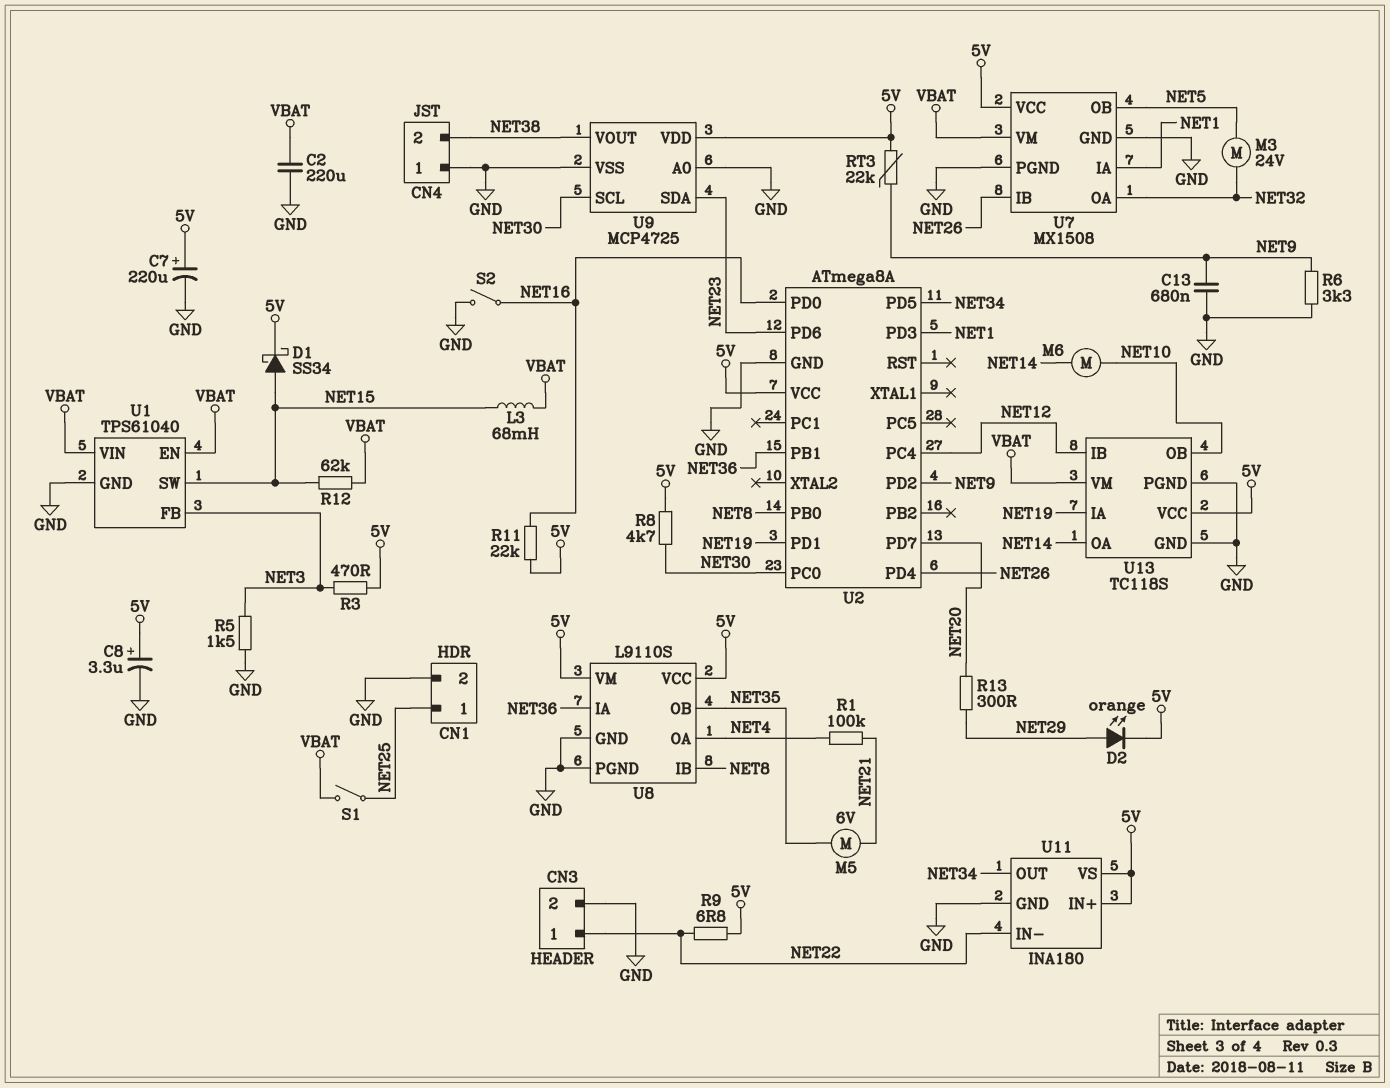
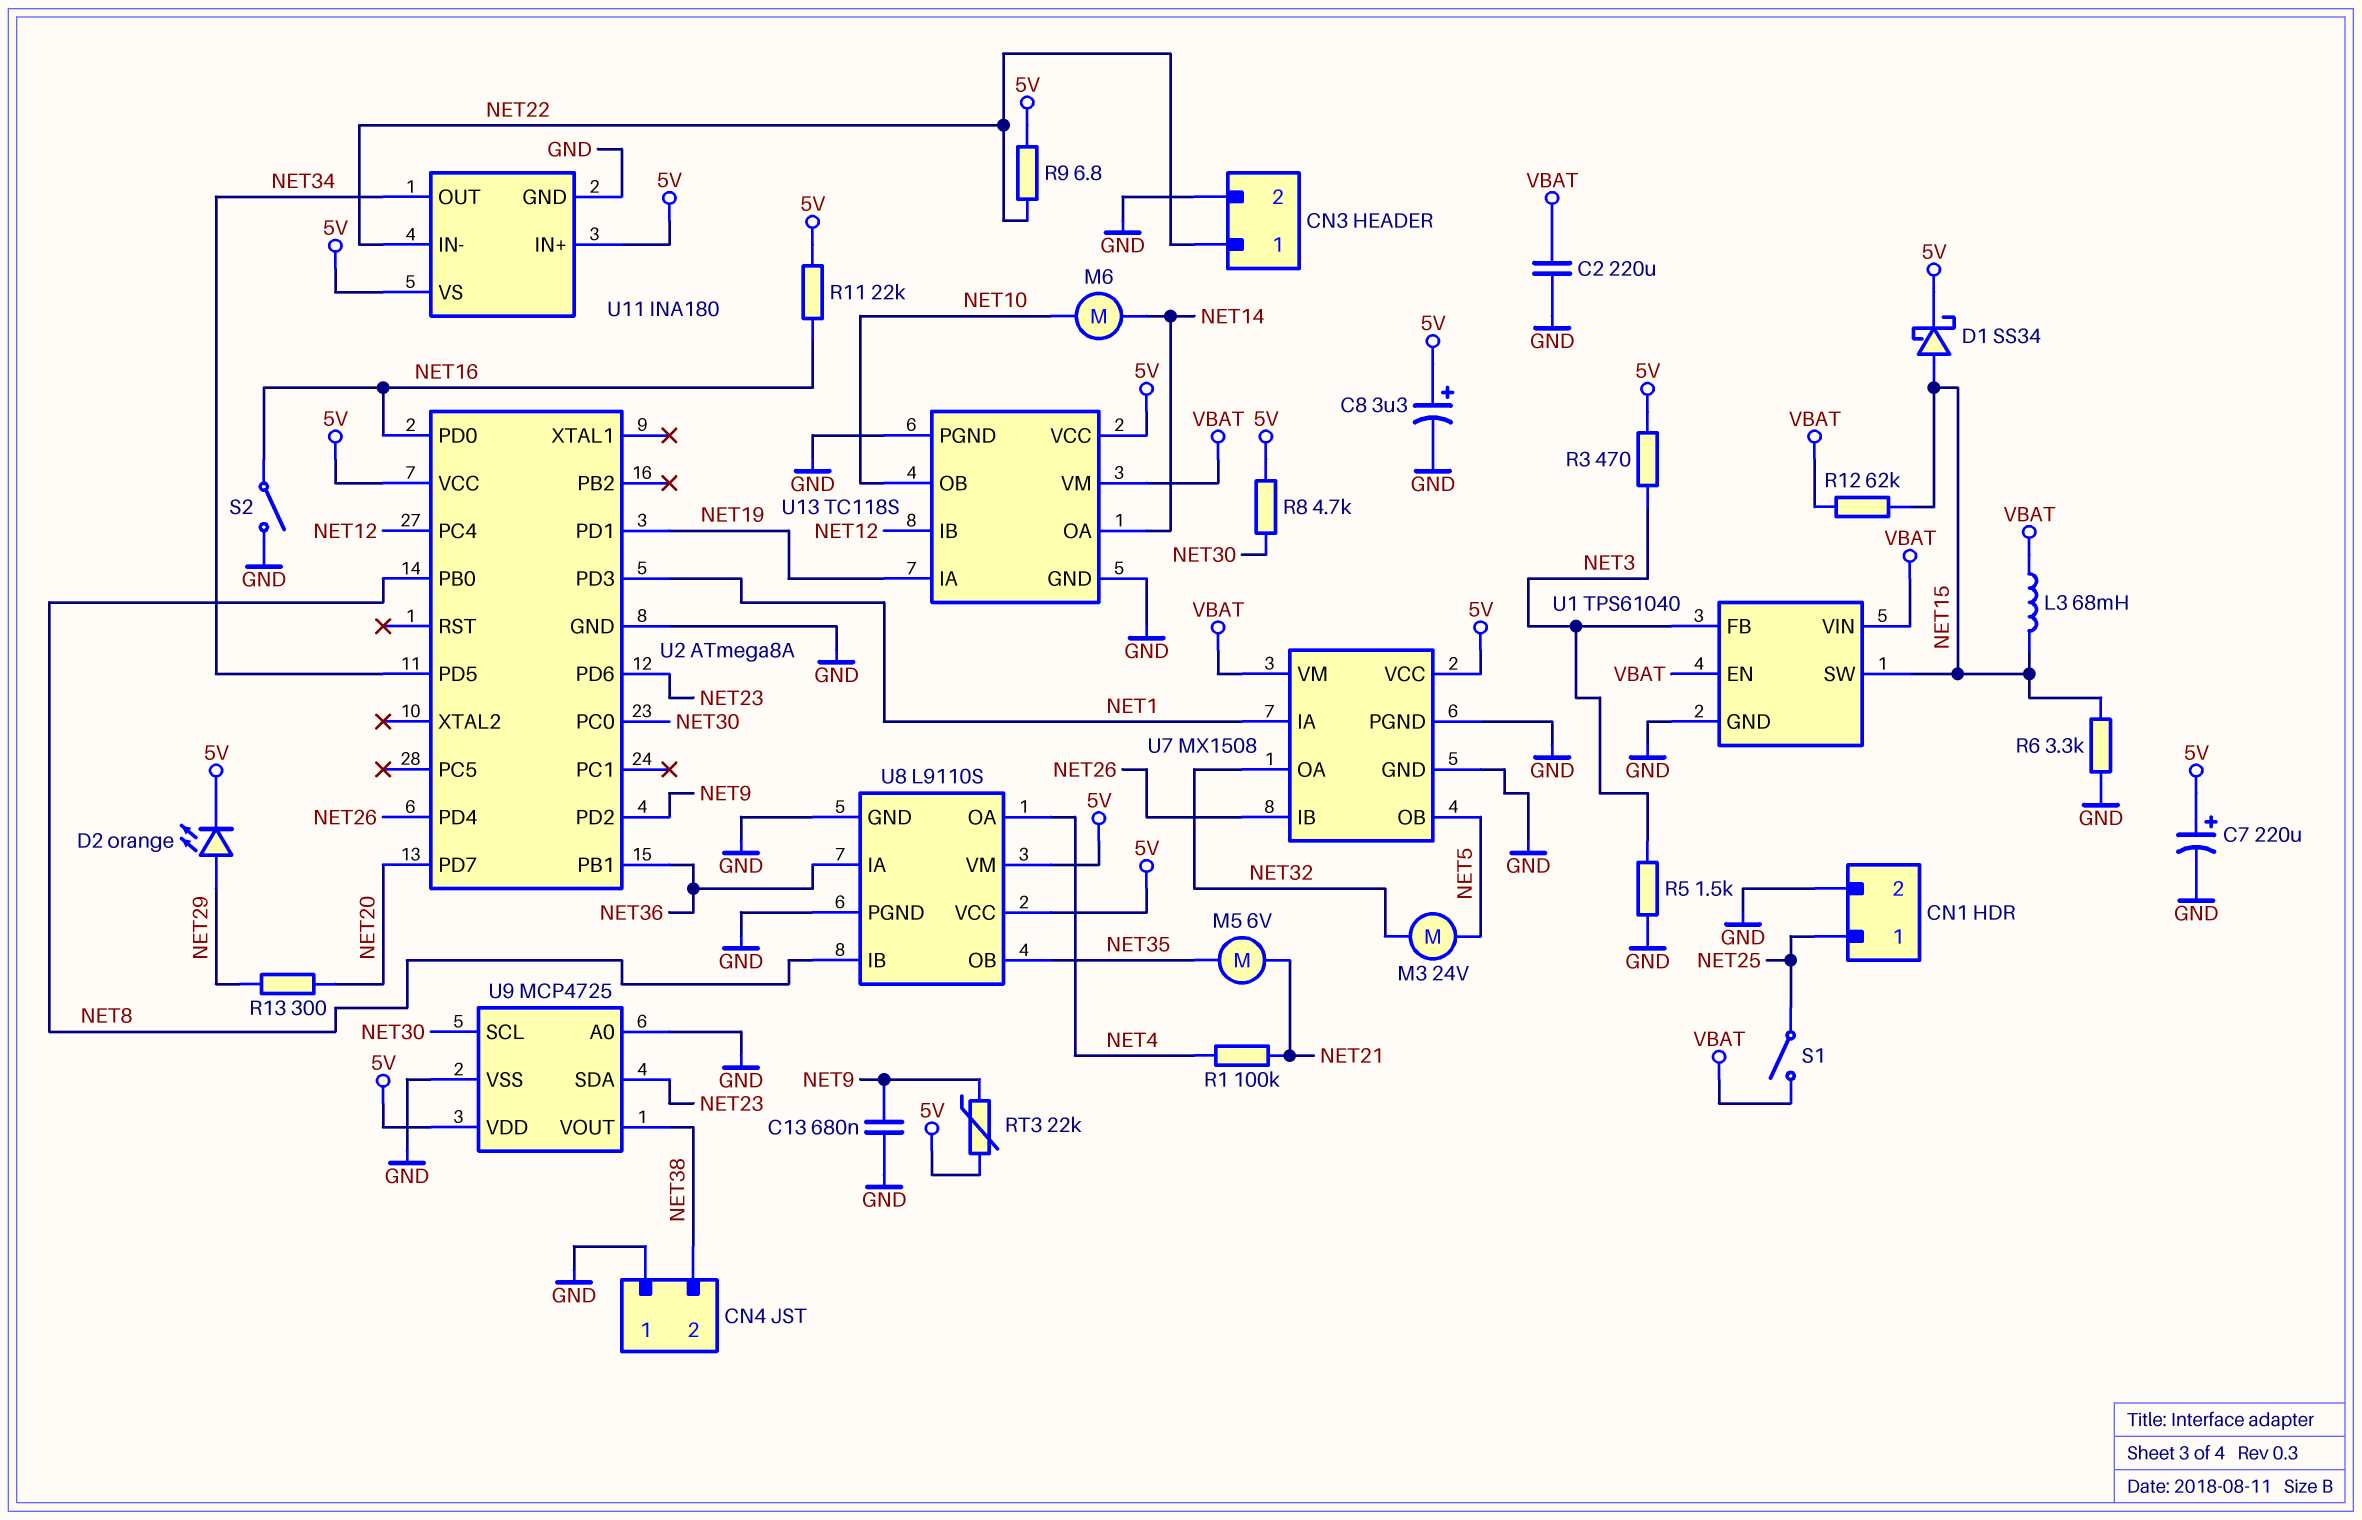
R6: 3.3k (GND, NET9) -> 3.3k (GND, NET15)

